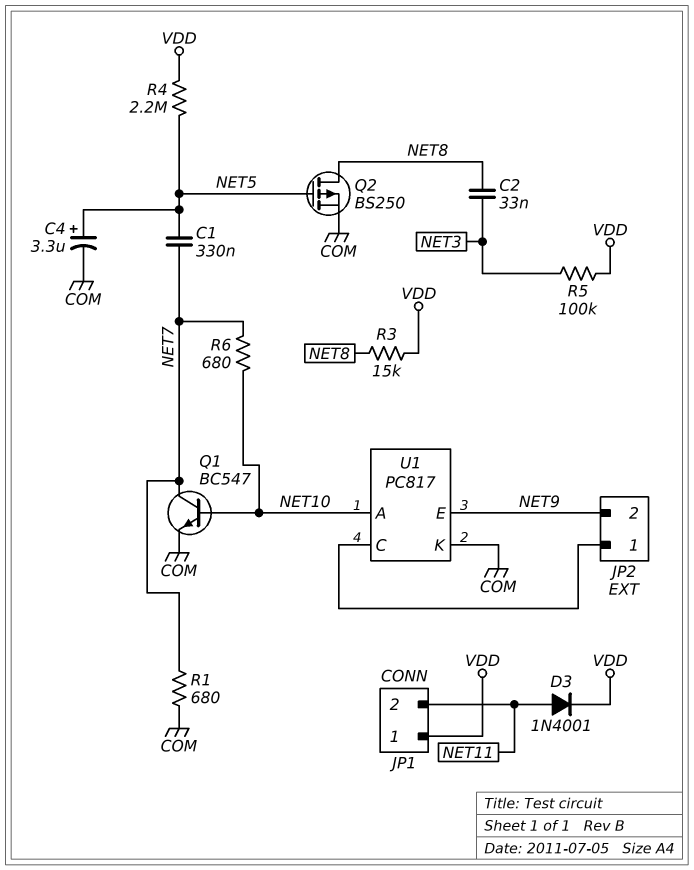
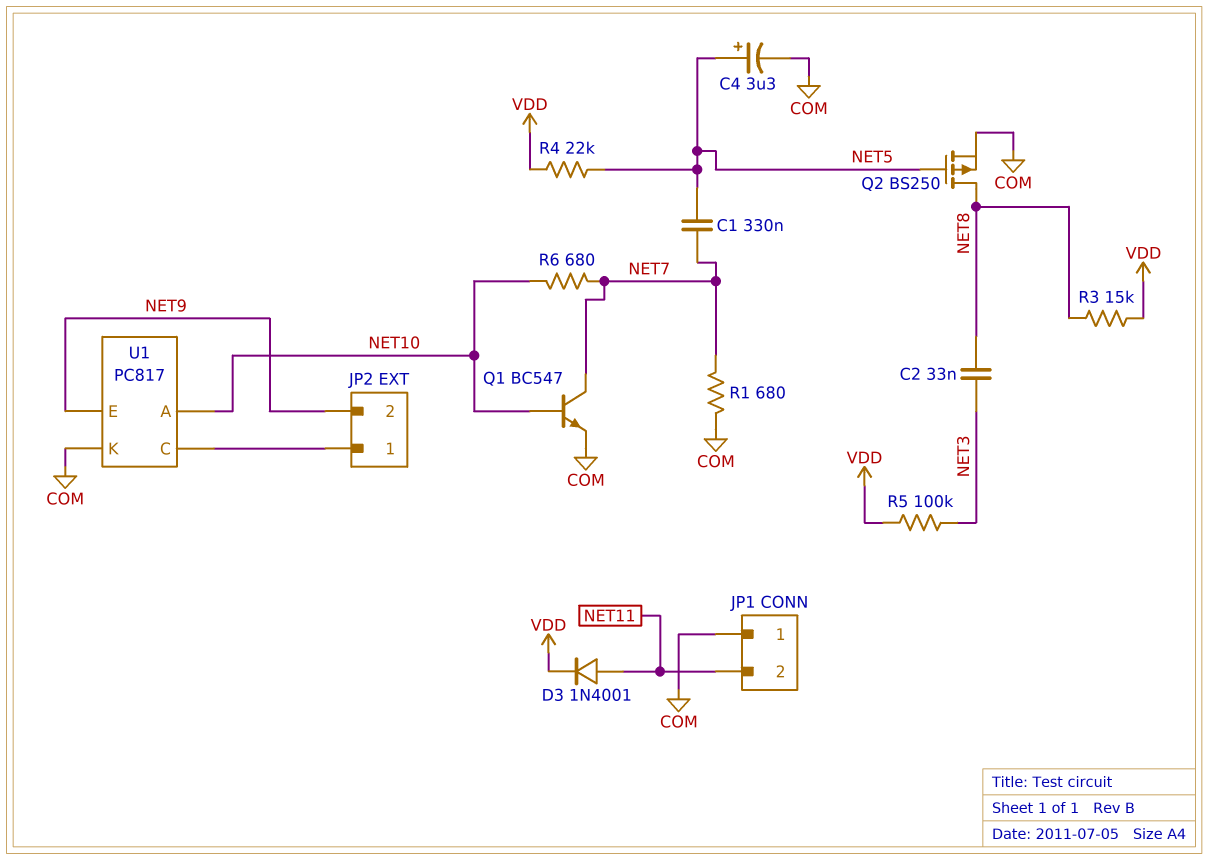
JP1 pin 1: VDD -> COM
R4: 2.2M (NET5, VDD) -> 22k (NET5, VDD)

